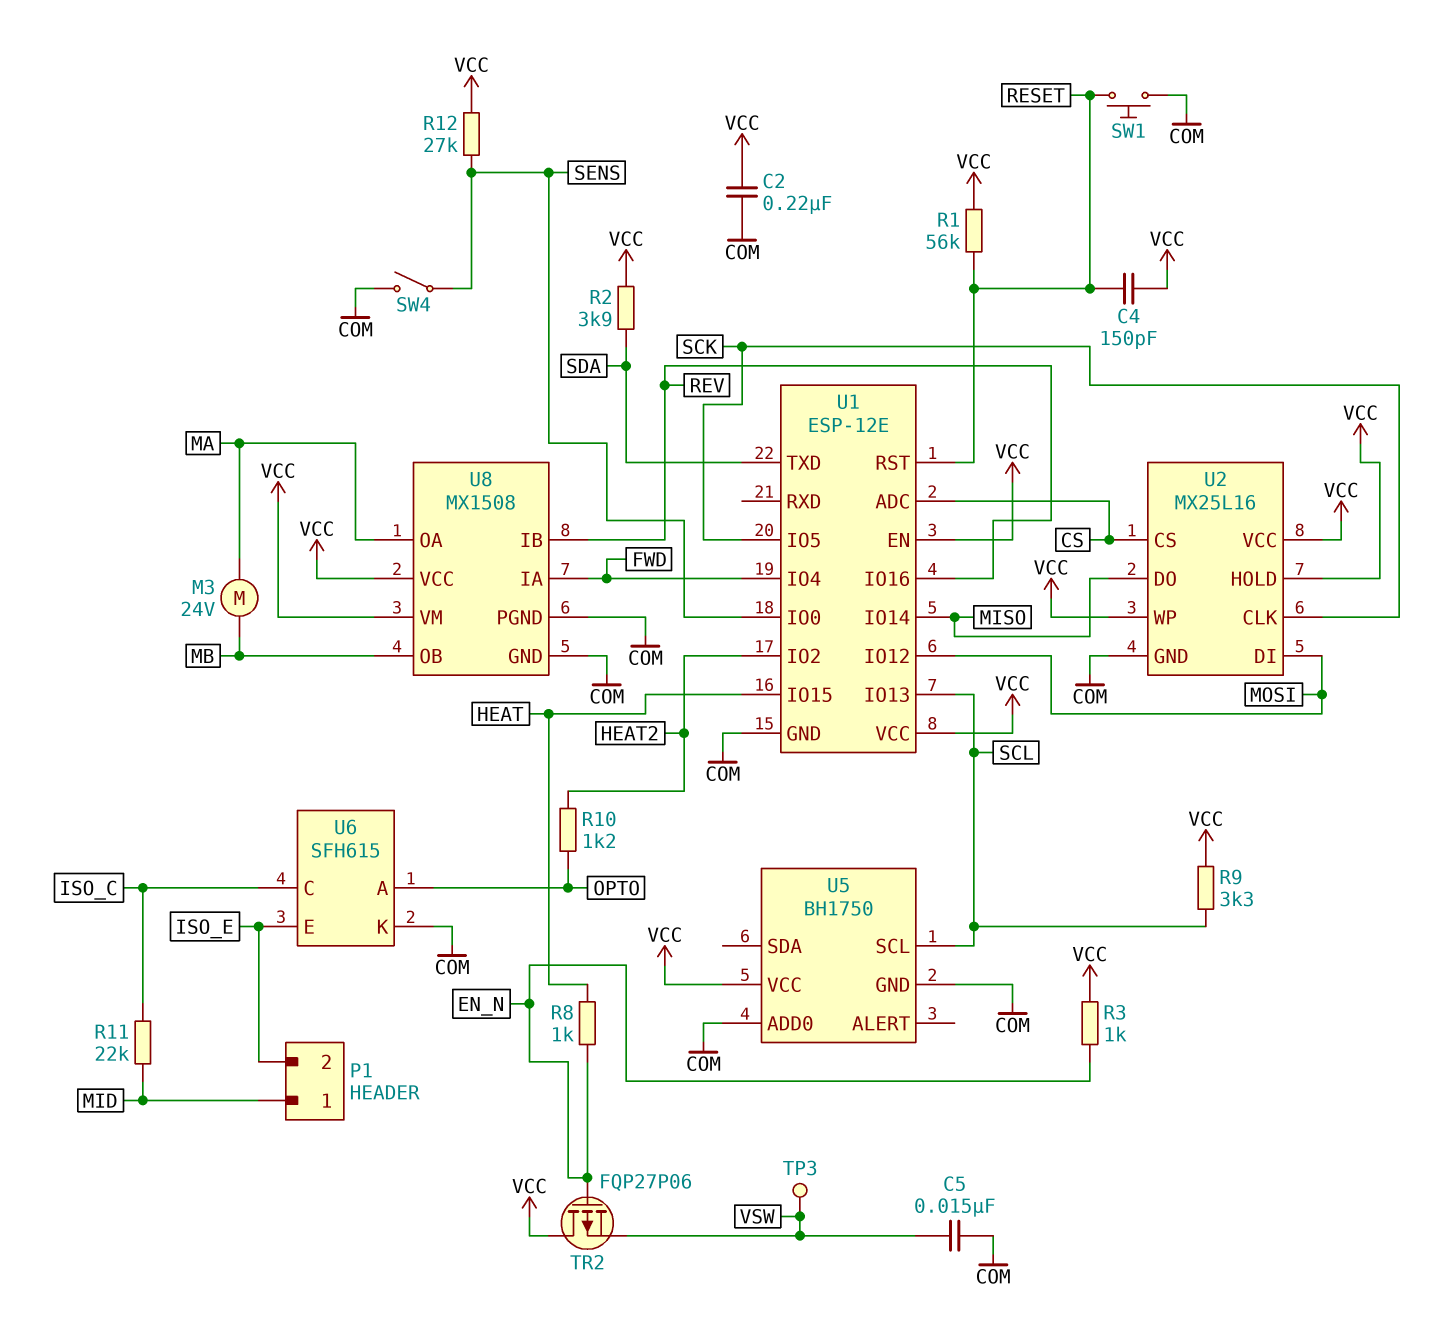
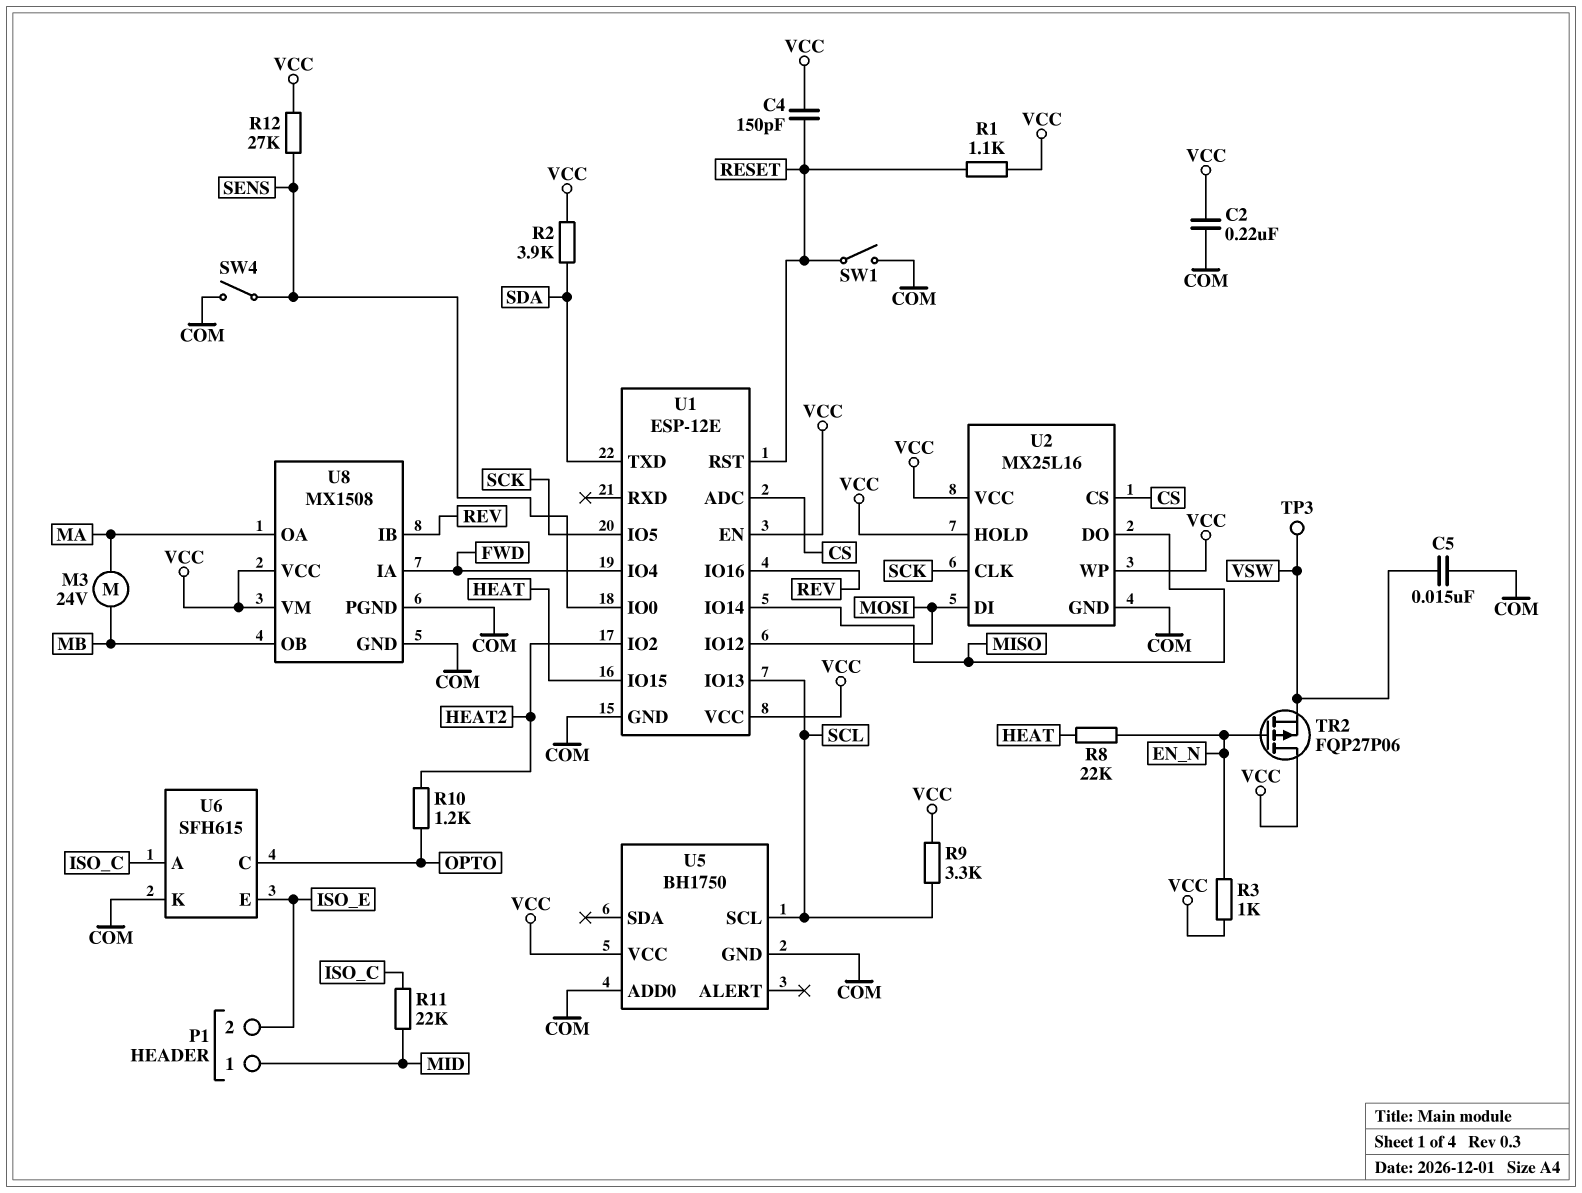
R1: 56k (RESET, VCC) -> 1.1k (RESET, VCC)
R8: 1k (EN_N, HEAT) -> 22k (EN_N, HEAT)
SW1: button (COM, RESET) -> switch (COM, RESET)
U6 pin A: OPTO -> ISO_C
U6 pin C: ISO_C -> OPTO

